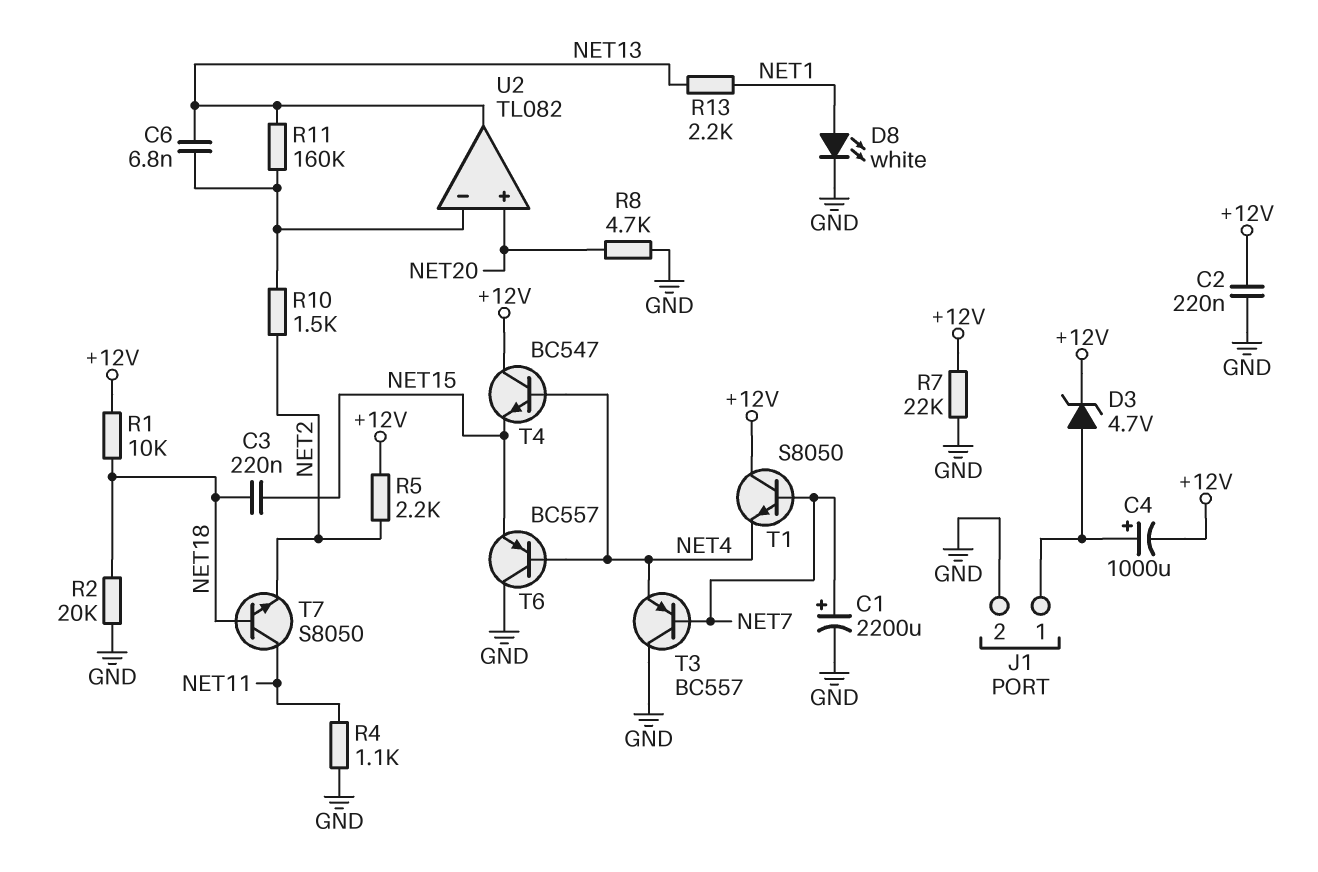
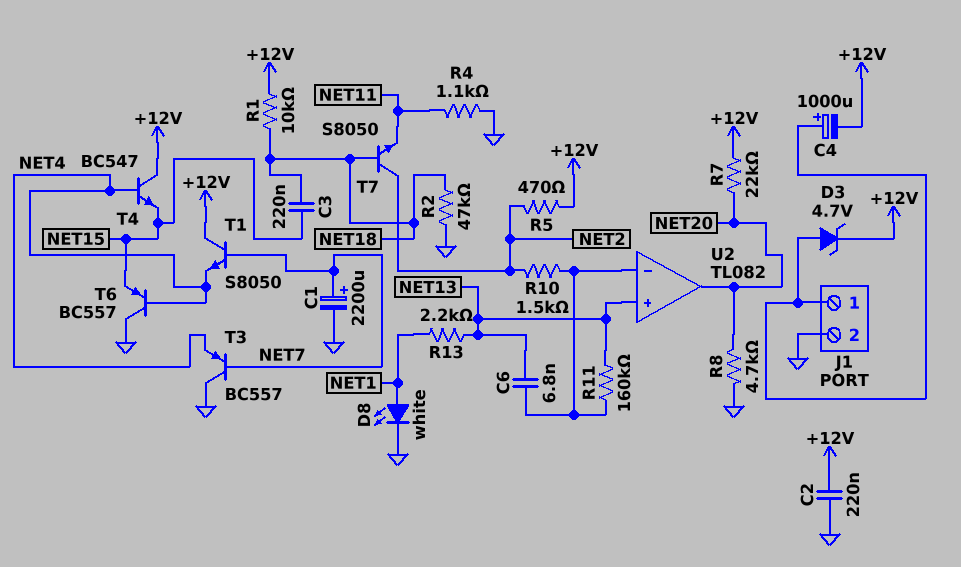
R2: 20k (GND, NET18) -> 47k (GND, NET18)
R5: 2.2k (+12V, NET2) -> 470 (+12V, NET2)
R7: 22k (+12V, GND) -> 22k (+12V, NET20)
T7: NPN S8050 (B NET18, C NET11, E NET2) -> NPN S8050 (B NET18, C NET2, E NET11)
U2 pin in+: NET20 -> NET13
U2 pin out: NET13 -> NET20

